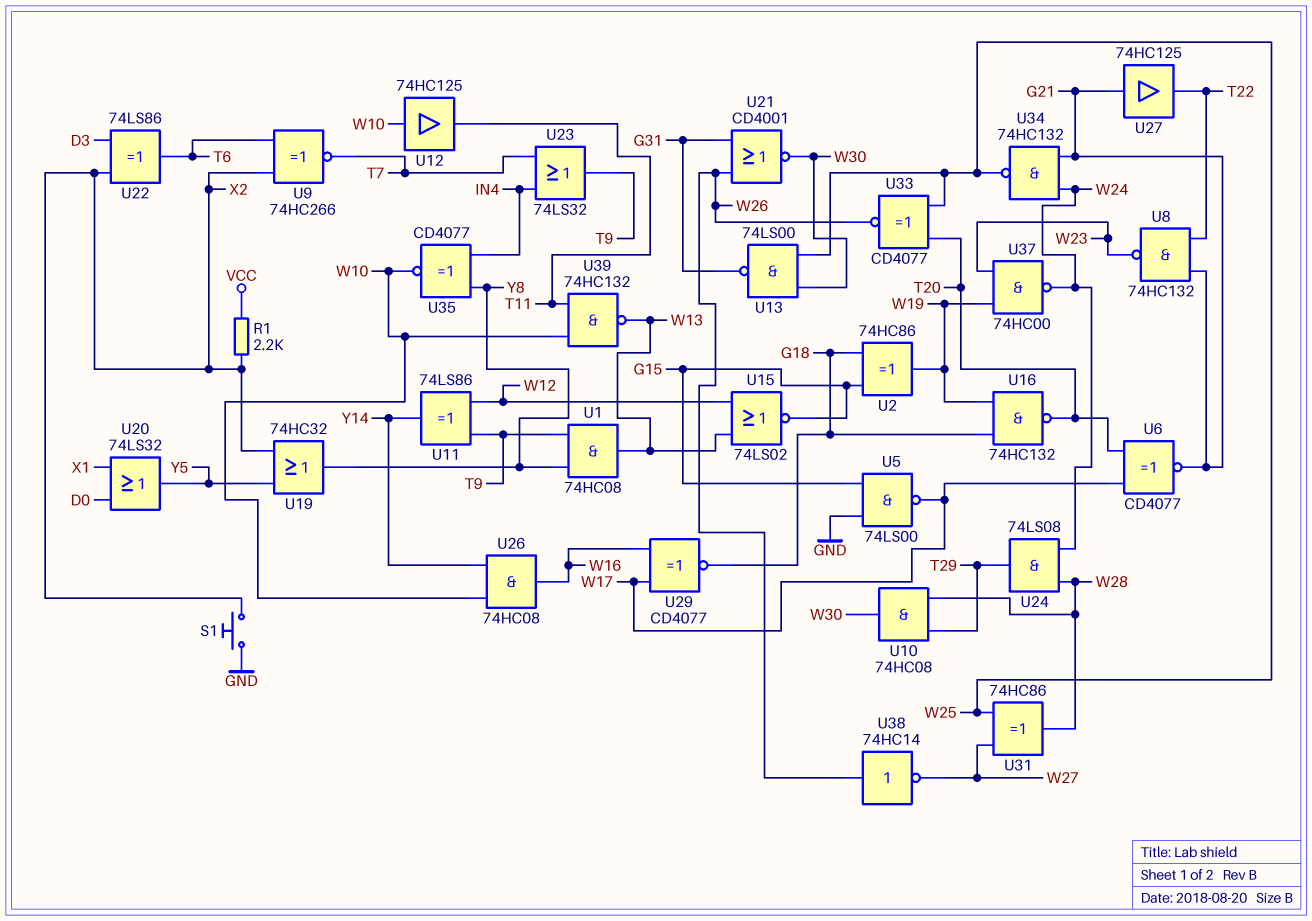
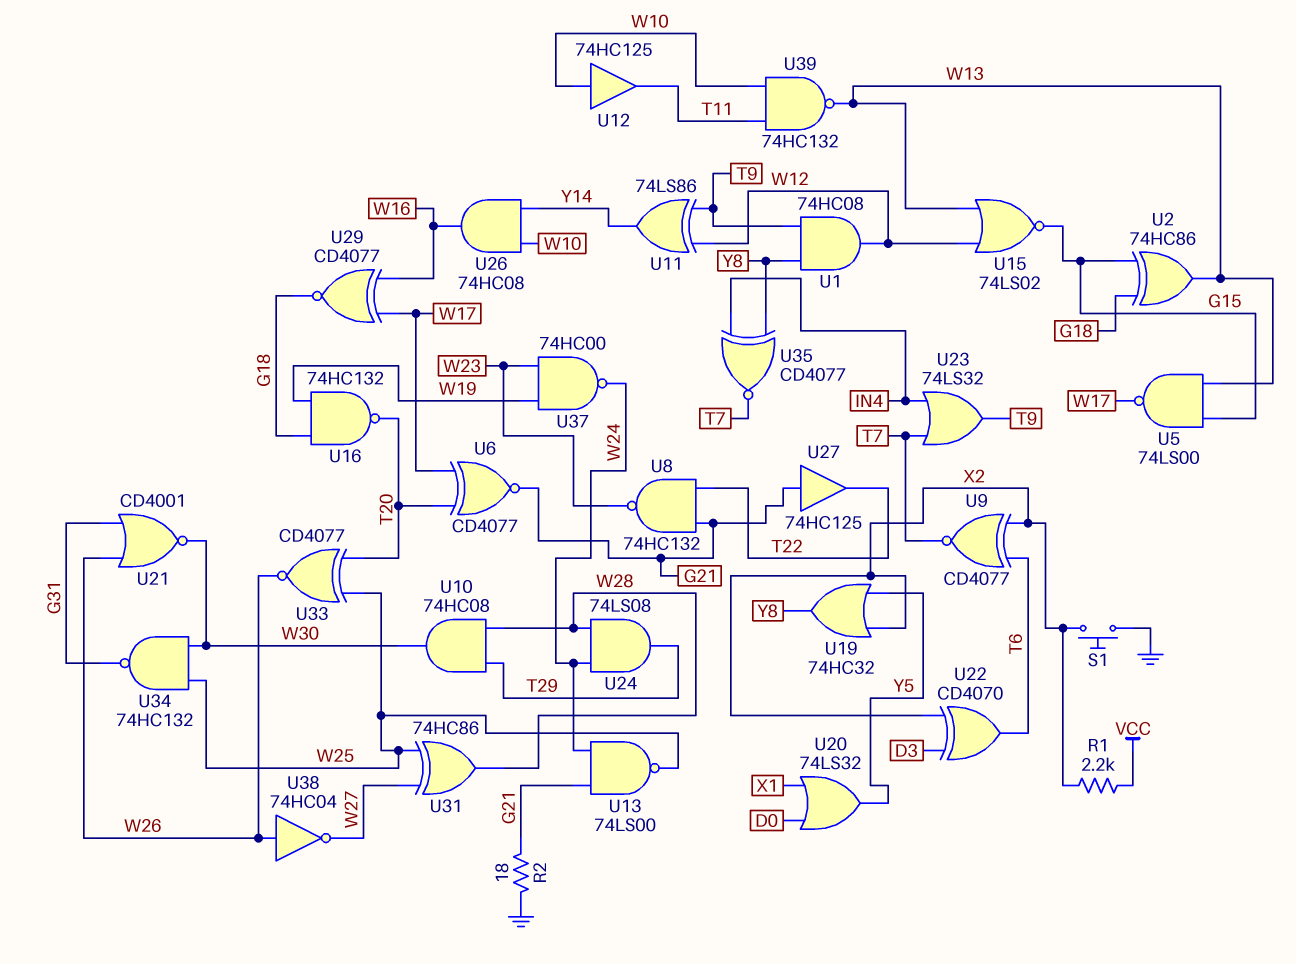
R2: none -> 18 (G21, GND)
U1: AND 74HC08 (in T9, in Y8, out W13) -> AND 74HC08 (in T9, in Y8, out W12)
U2: XOR 74HC86 (in G15, in G18, out W19) -> XOR 74HC86 (in G15, in G18, out W13)
U5: NAND 74LS00 (in G15, in GND, out W17) -> NAND 74LS00 (in G15, in W13, out W17)
U9: XNOR 74HC266 (in T6, in X2, out T7) -> XNOR CD4077 (in T6, in X2, out T7)
U13: NAND 74LS00 (in W25, in W30, out G31) -> NAND 74LS00 (in G21, in W24, out W25)
U22: XOR 74LS86 (in D3, in X2, out T6) -> XOR CD4070 (in D3, in X2, out T6)
U34: NAND 74HC132 (in G21, in W24, out W25) -> NAND 74HC132 (in W25, in W30, out G31)
U35: XNOR CD4077 (in IN4, in Y8, out W10) -> XNOR CD4077 (in IN4, in Y8, out T7)
U38: NOT 74HC14 (in W26, out W27) -> NOT 74HC04 (in W26, out W27)

